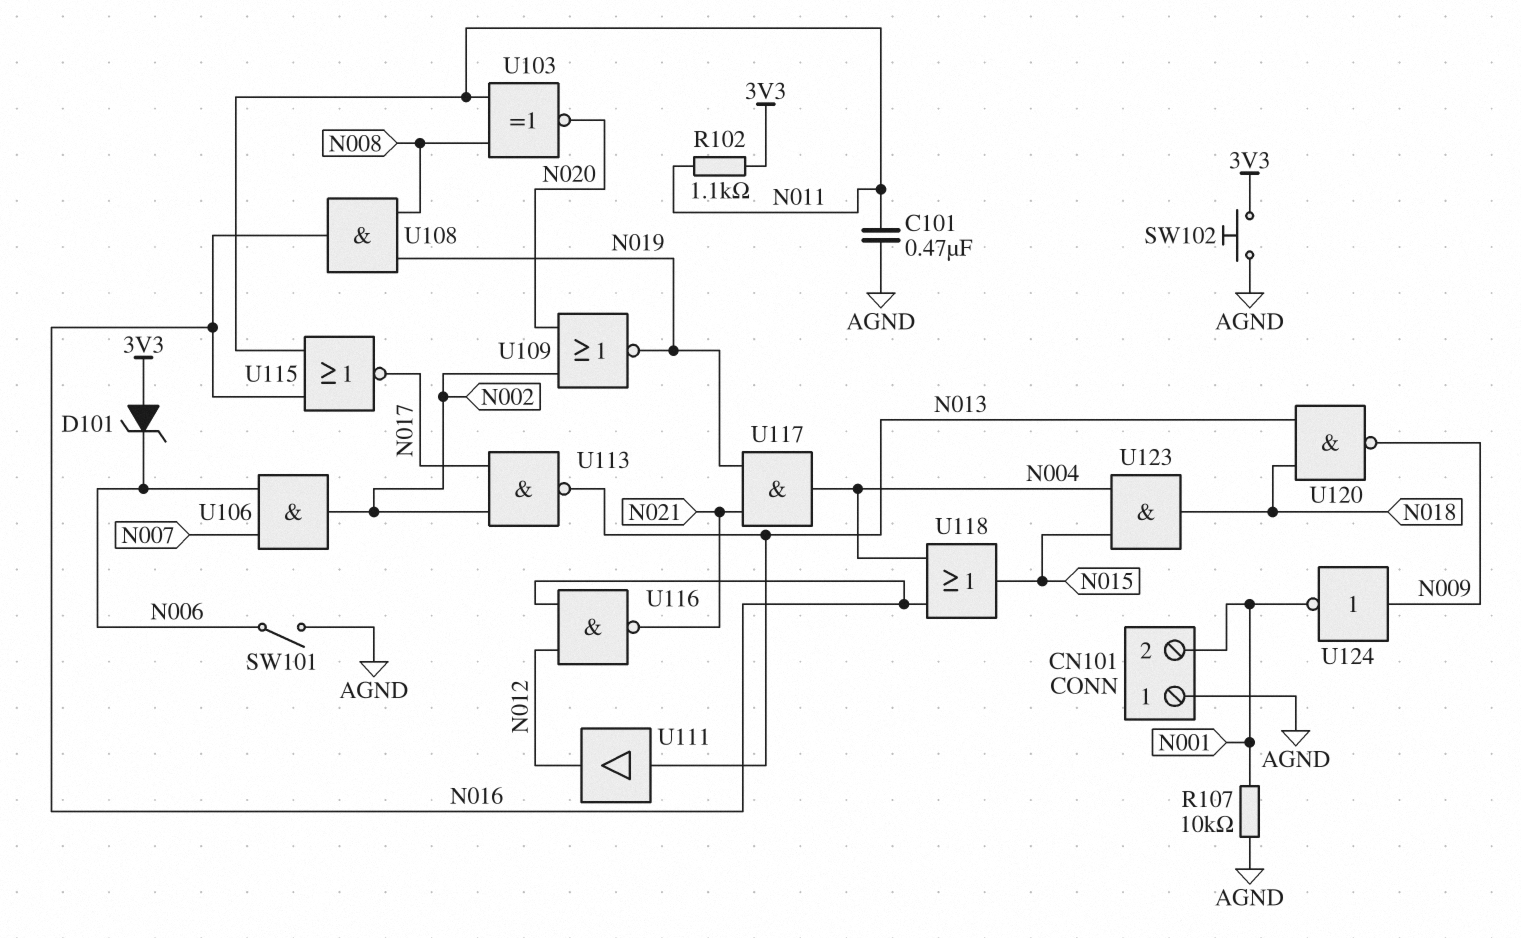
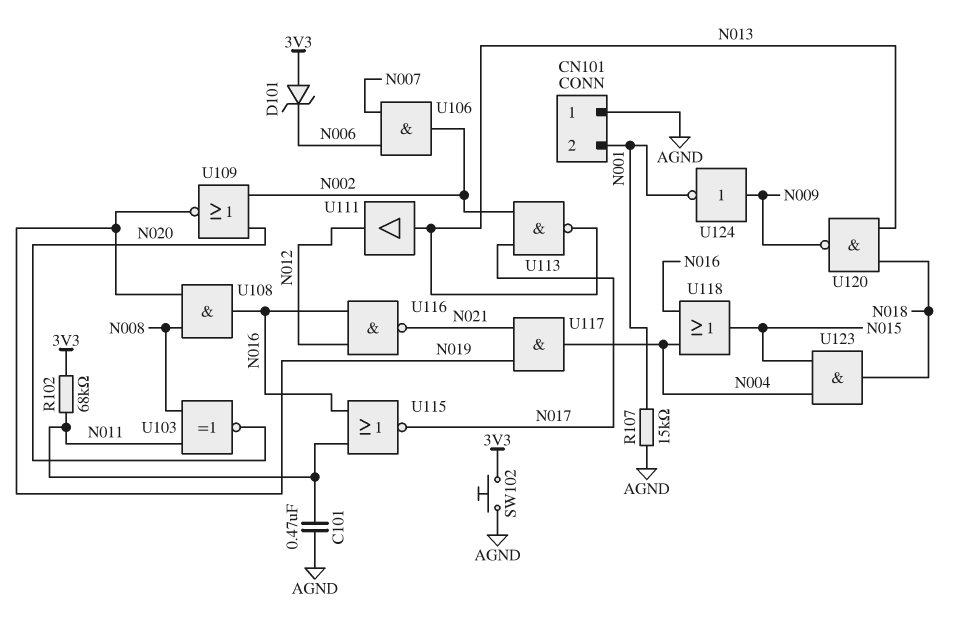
R102: 1.1k (3V3, N011) -> 68k (3V3, N011)
R107: 10k (AGND, N001) -> 15k (AGND, N001)
SW101: switch (AGND, N006) -> none

